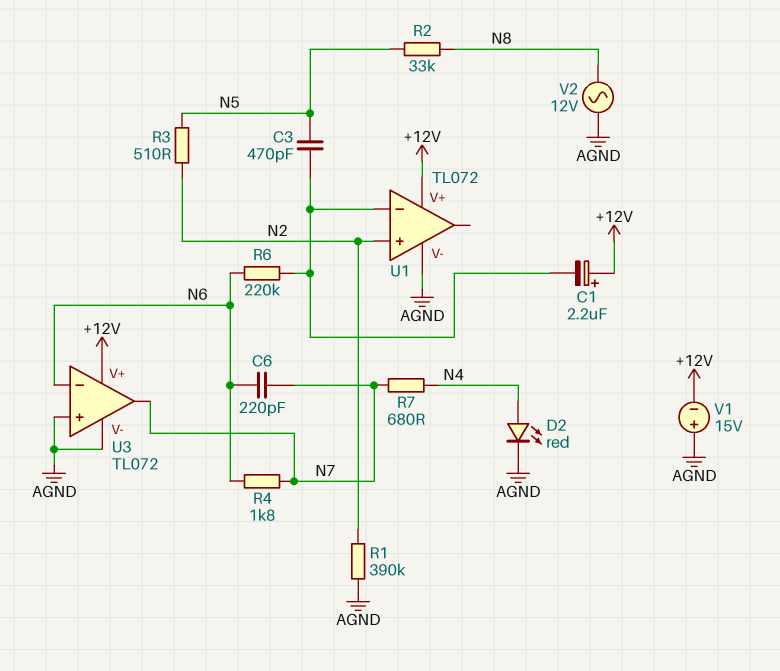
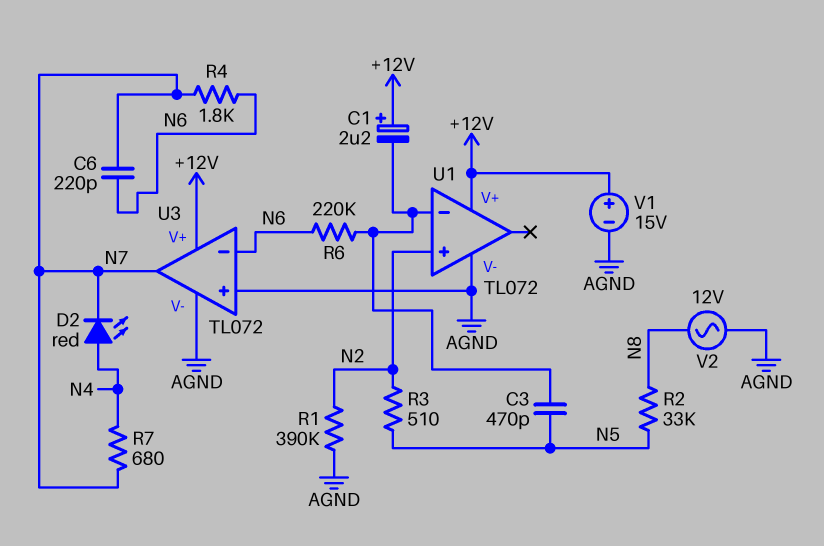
D2: LED red (A N4, K AGND) -> LED red (A N4, K N7)
V1: 15V (plus AGND, minus +12V) -> 15V (plus +12V, minus AGND)

